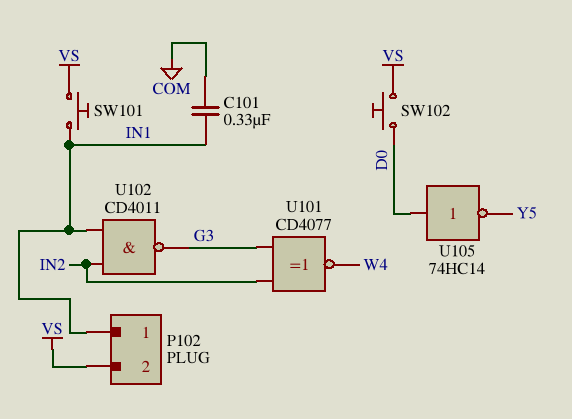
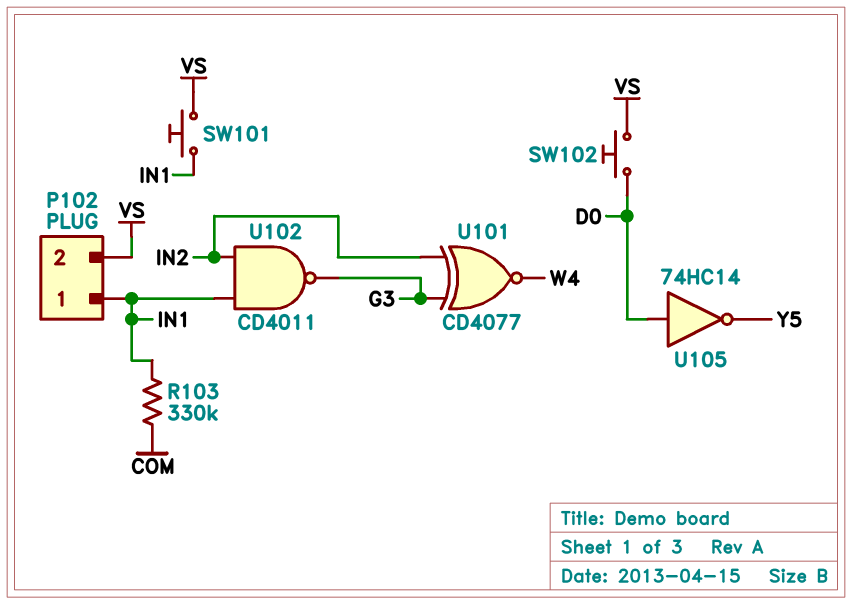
C101: 330nF (COM, IN1) -> none
R103: none -> 330k (COM, IN1)

